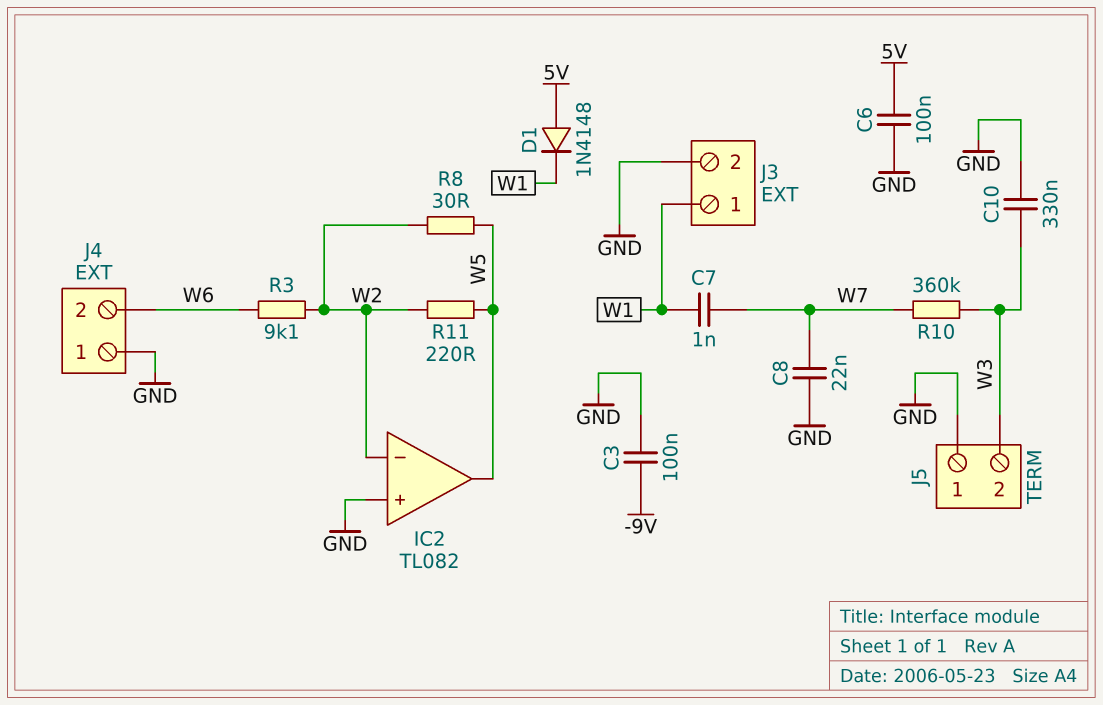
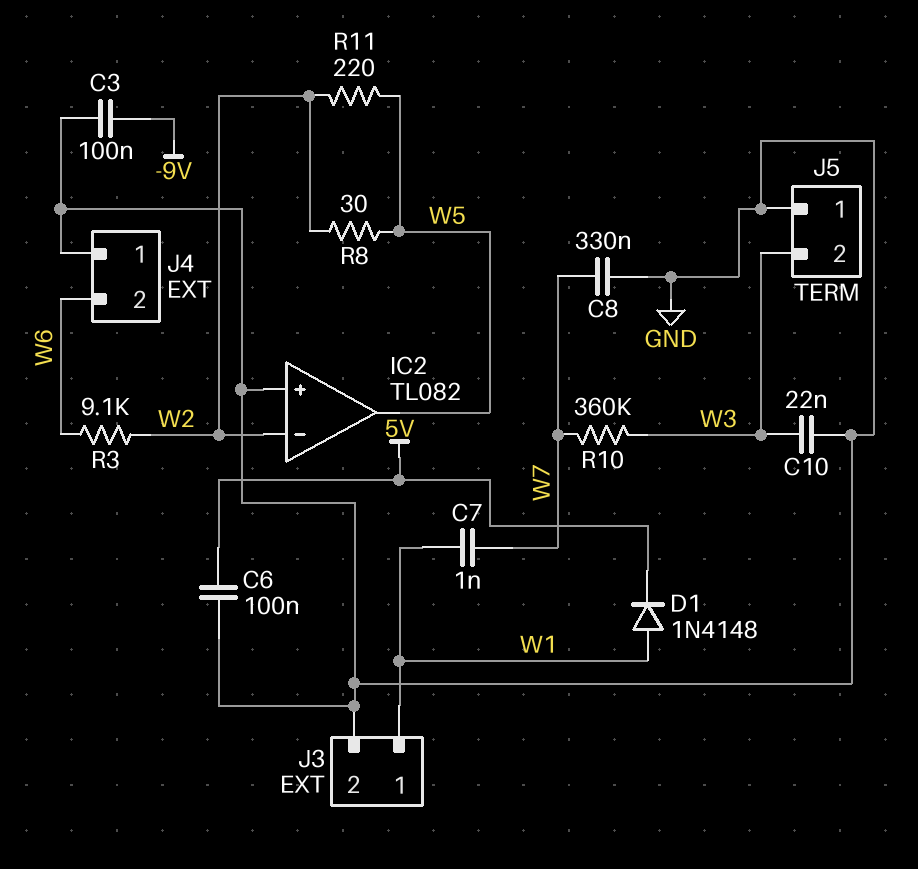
C8: 22nF (GND, W7) -> 330nF (GND, W7)
C10: 330nF (GND, W3) -> 22nF (GND, W3)
D1: diode 1N4148 (A 5V, K W1) -> diode 1N4148 (A W1, K 5V)

